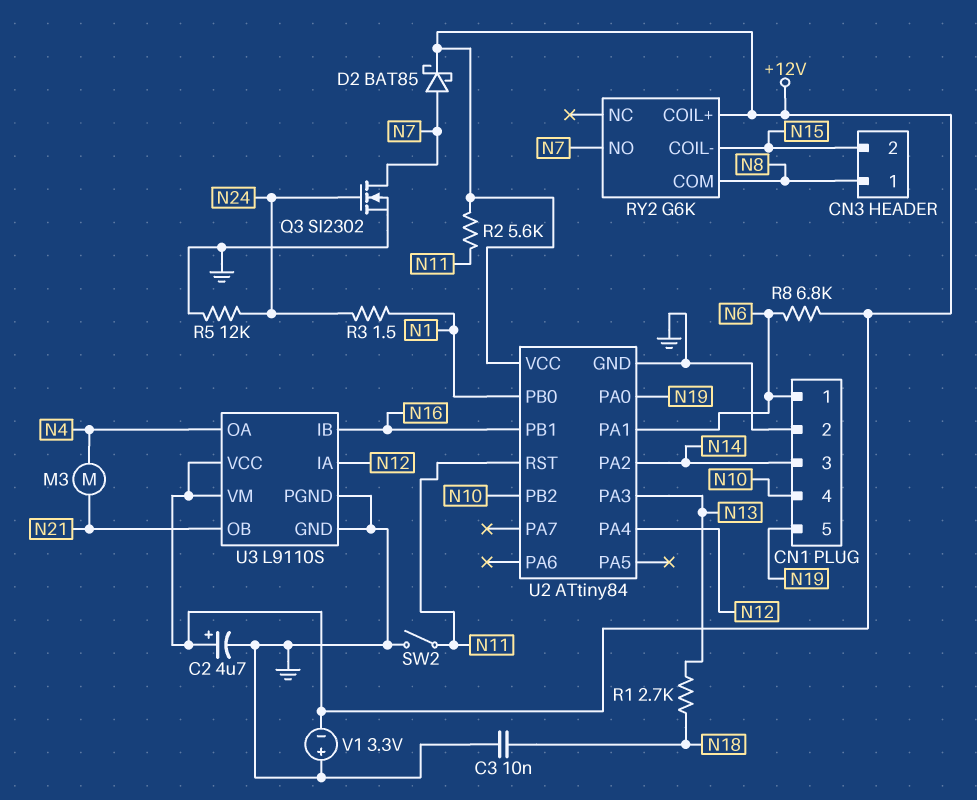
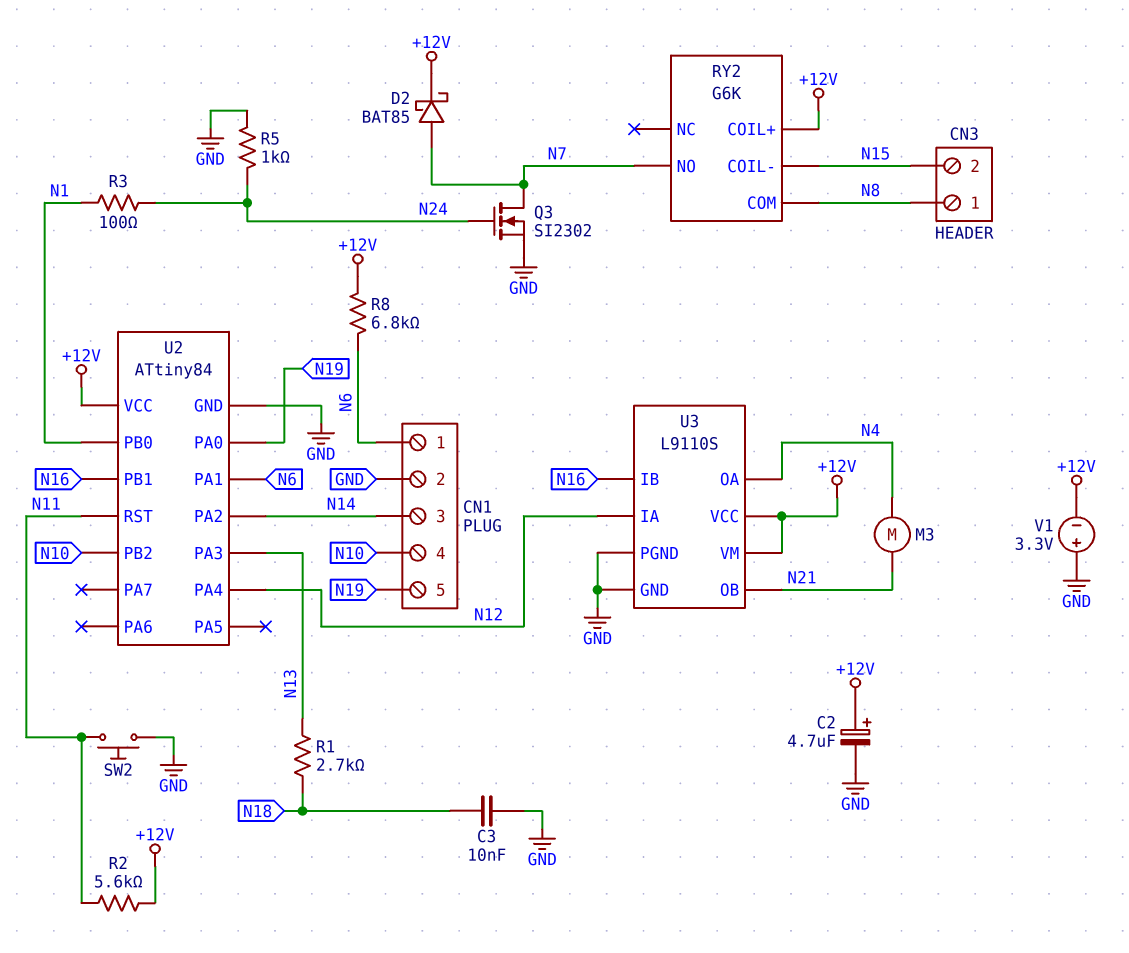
R3: 1.5 (N1, N24) -> 100 (N1, N24)
R5: 12k (GND, N24) -> 1k (GND, N24)
SW2: switch (GND, N11) -> button (GND, N11)

